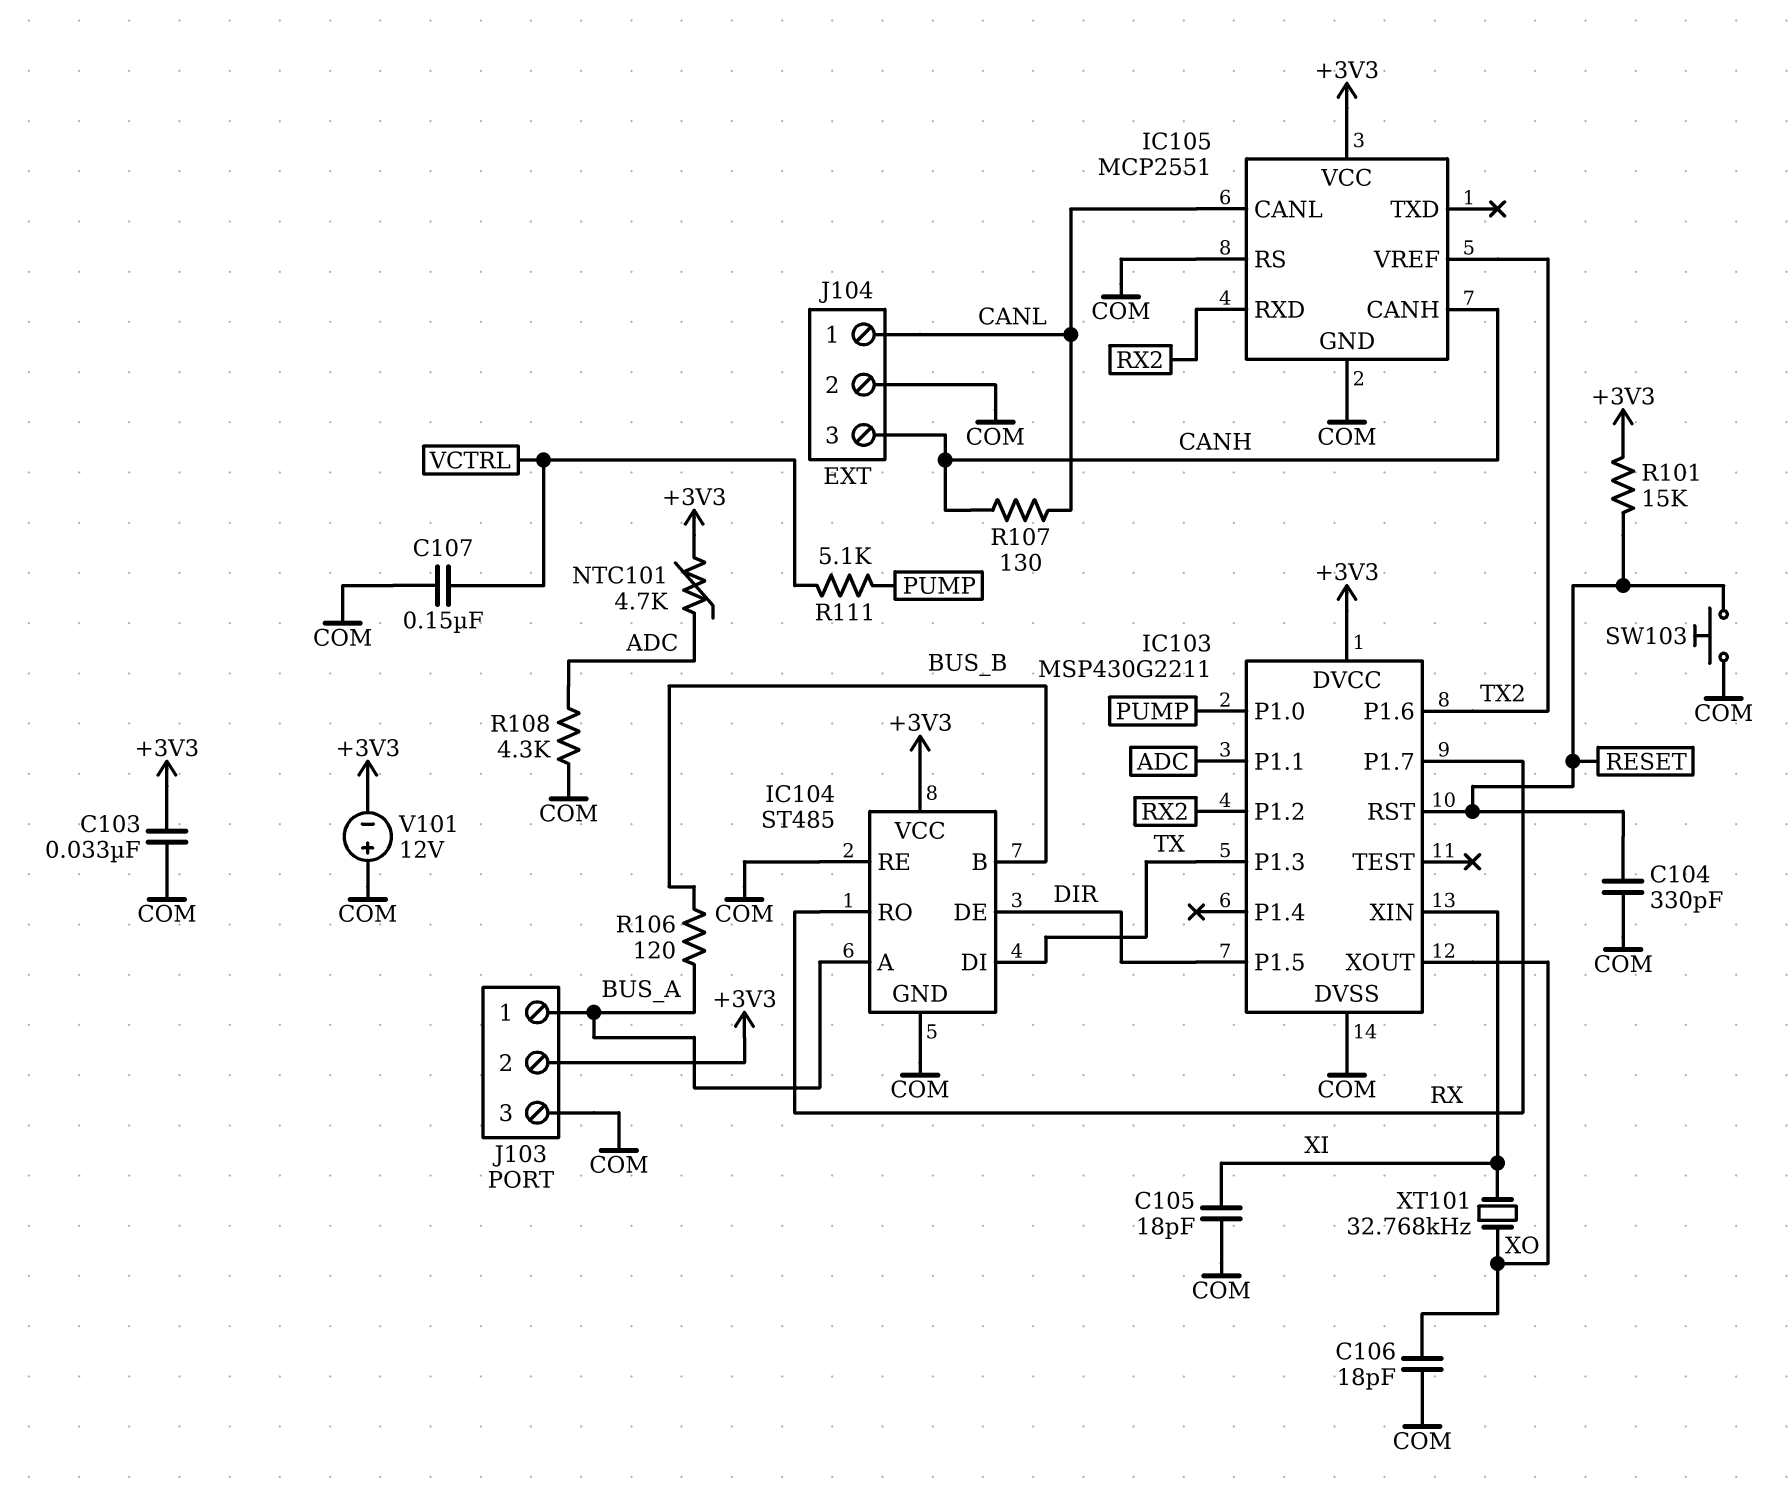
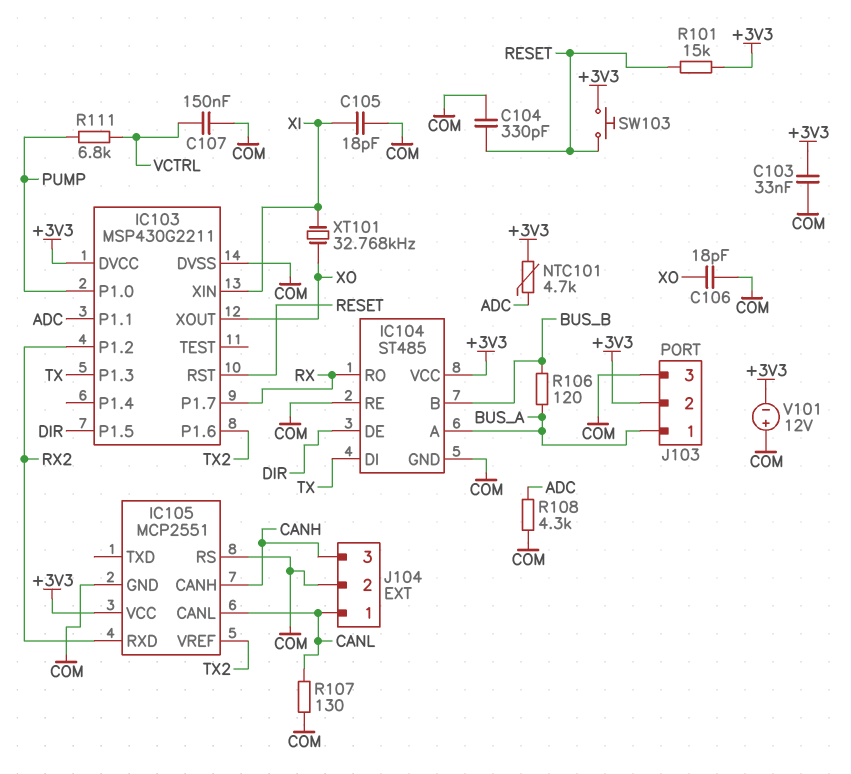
R107: 130 (CANH, CANL) -> 130 (CANL, COM)
R111: 5.1k (PUMP, VCTRL) -> 6.8k (PUMP, VCTRL)
SW103: button (COM, RESET) -> button (+3V3, RESET)

